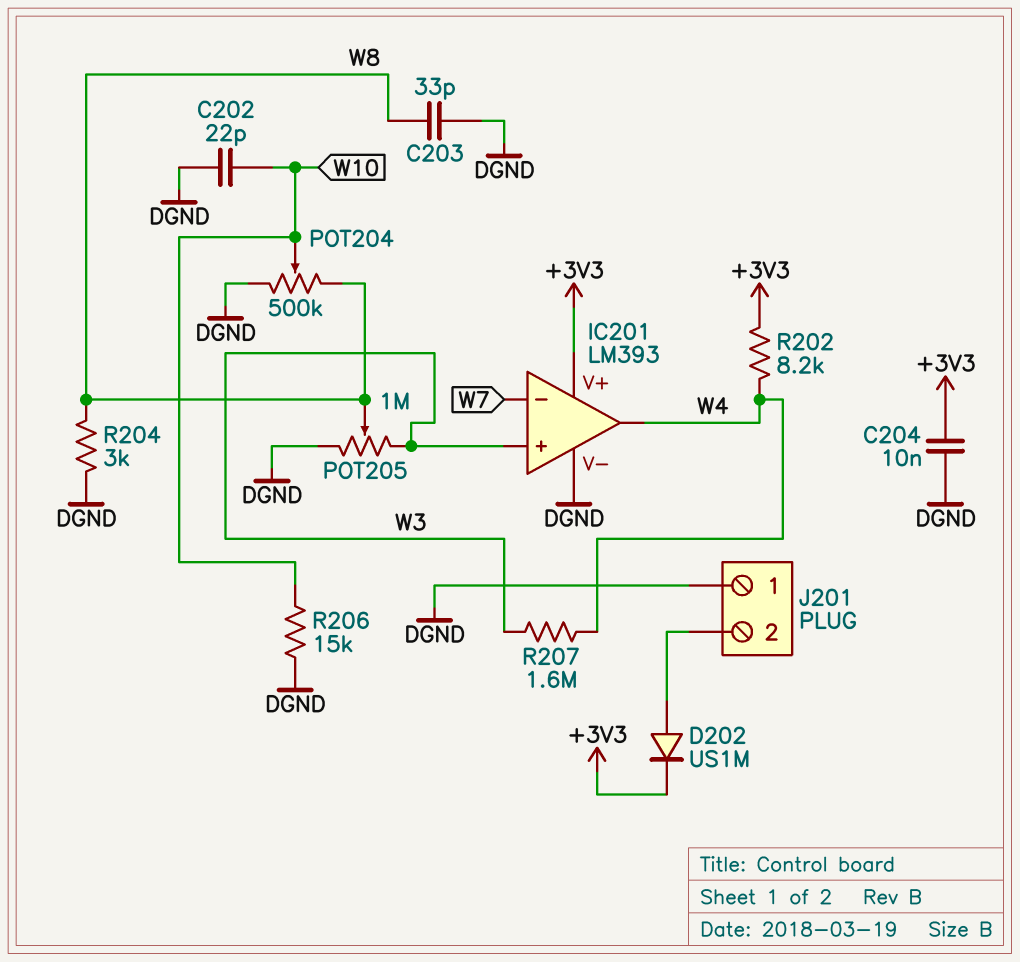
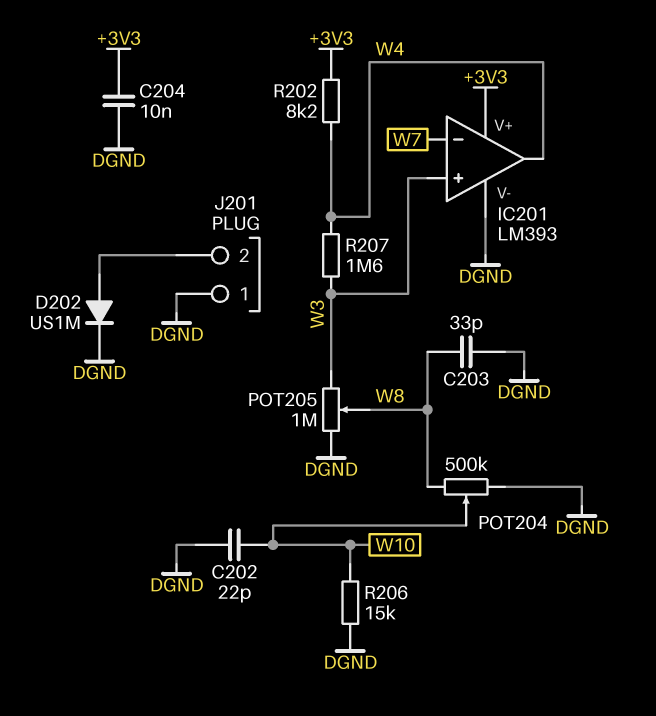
D202: diode US1M (A J201/2, K +3V3) -> diode US1M (A J201/2, K DGND)
R204: 3k (DGND, W8) -> none

